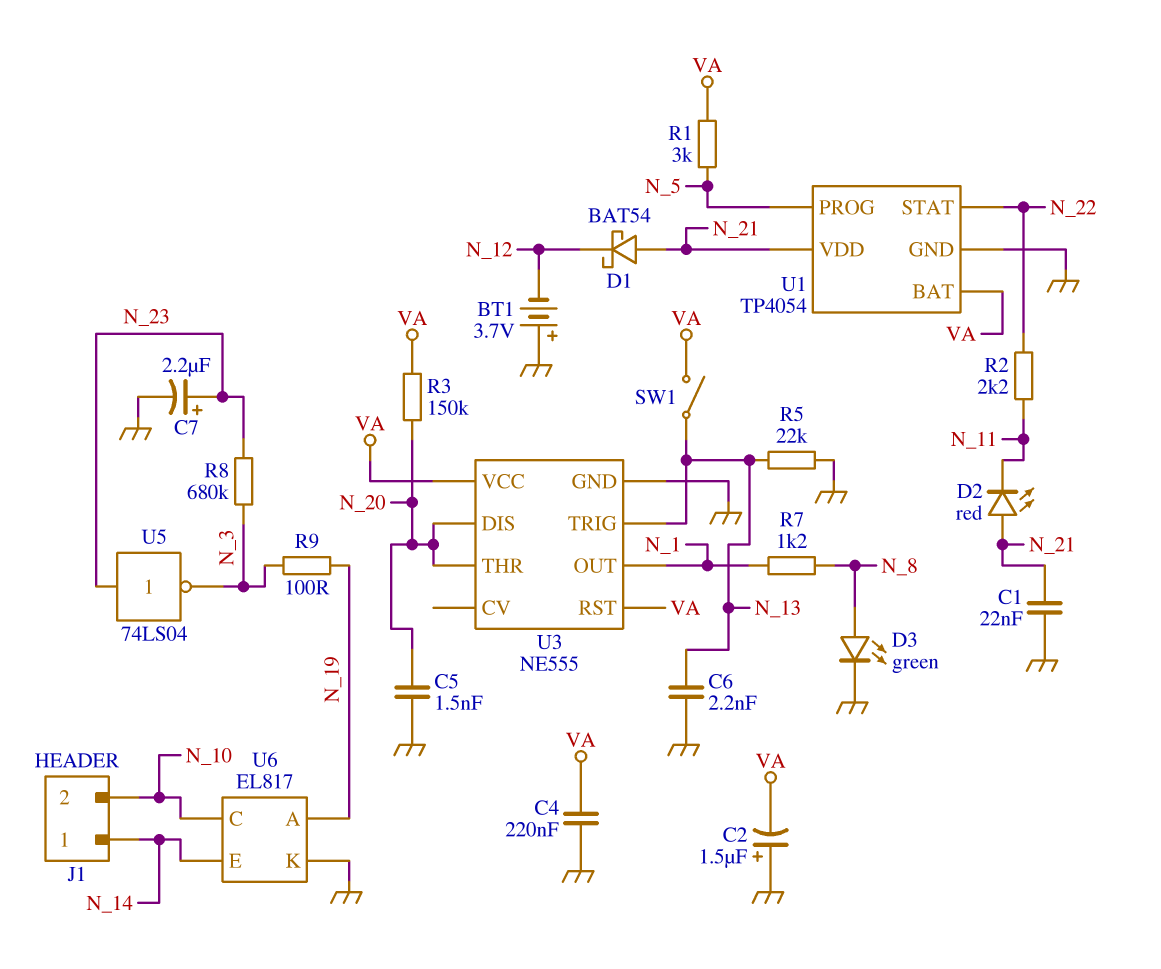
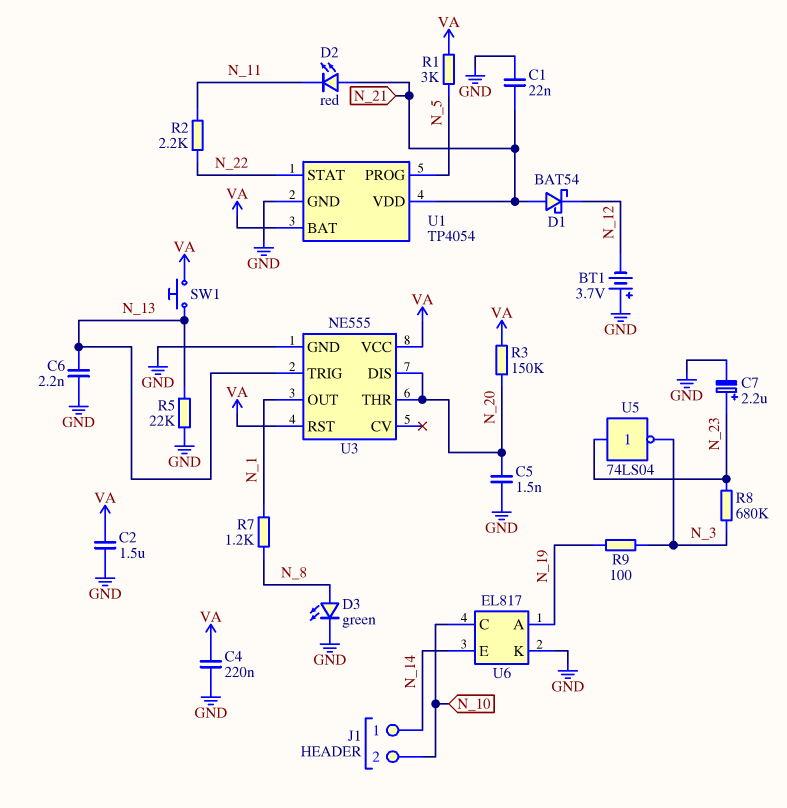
C2: 1.5uF (plus GND, minus VA) -> 1.5uF (GND, VA)
SW1: switch (N_13, VA) -> button (N_13, VA)

